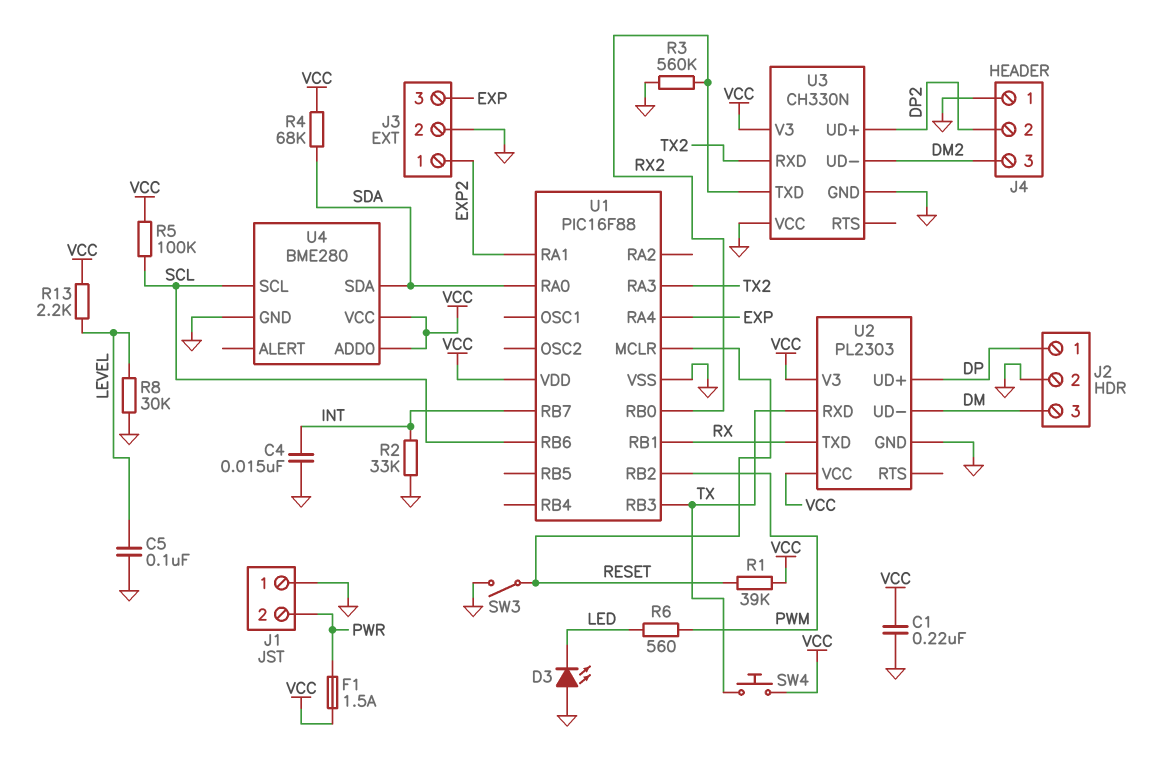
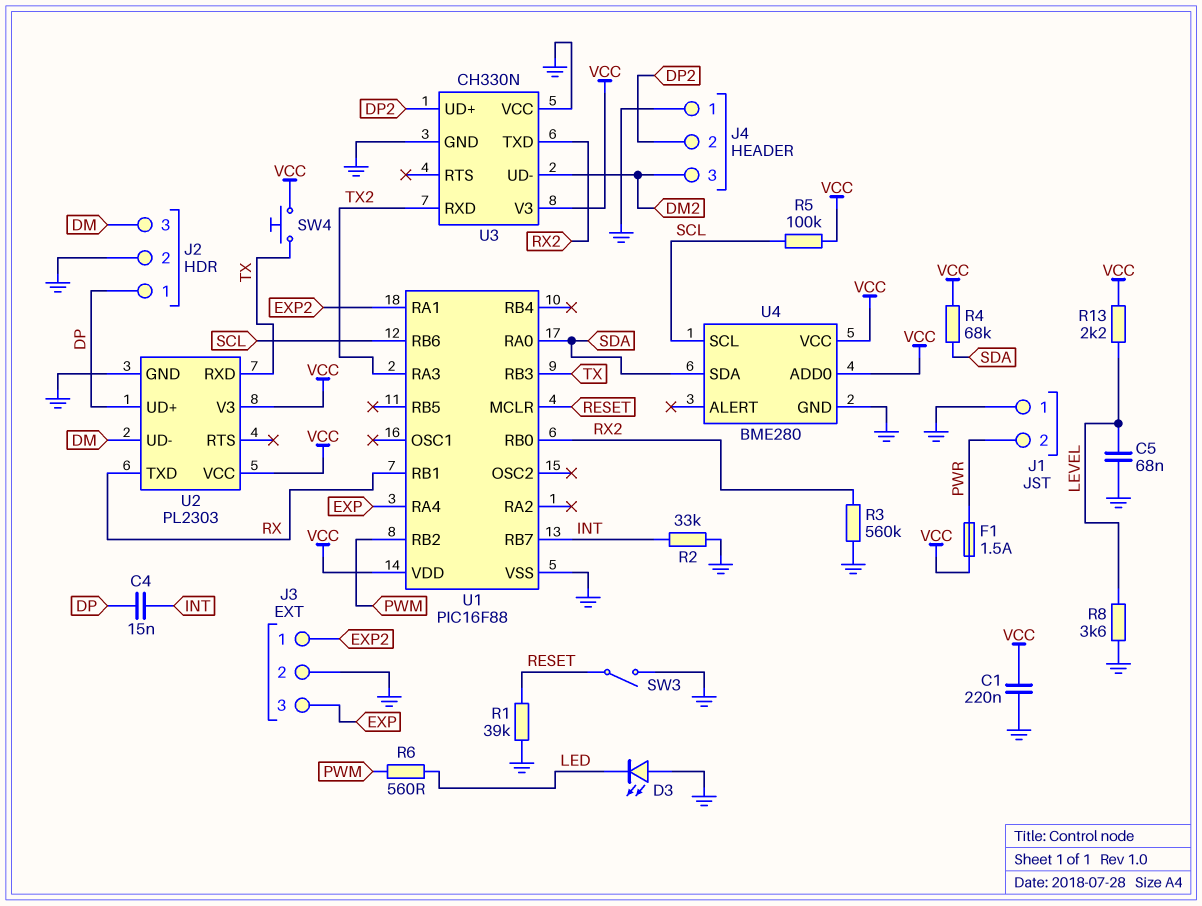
C4: 15nF (GND, INT) -> 15nF (DP, INT)
C5: 100nF (GND, LEVEL) -> 68nF (GND, LEVEL)
R1: 39k (RESET, VCC) -> 39k (GND, RESET)
R8: 30k (GND, LEVEL) -> 3.6k (GND, LEVEL)

